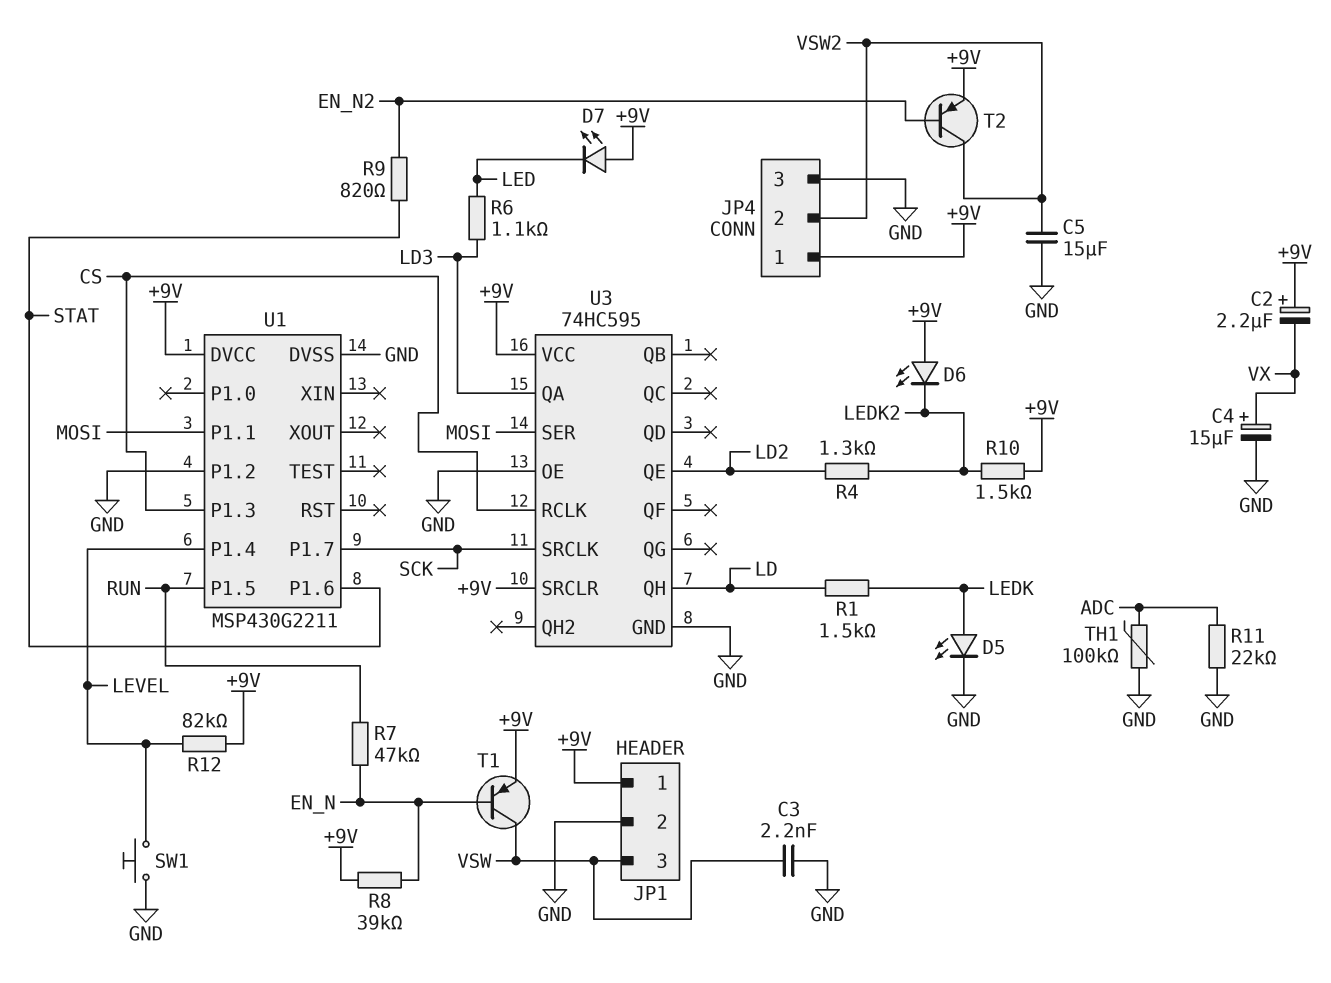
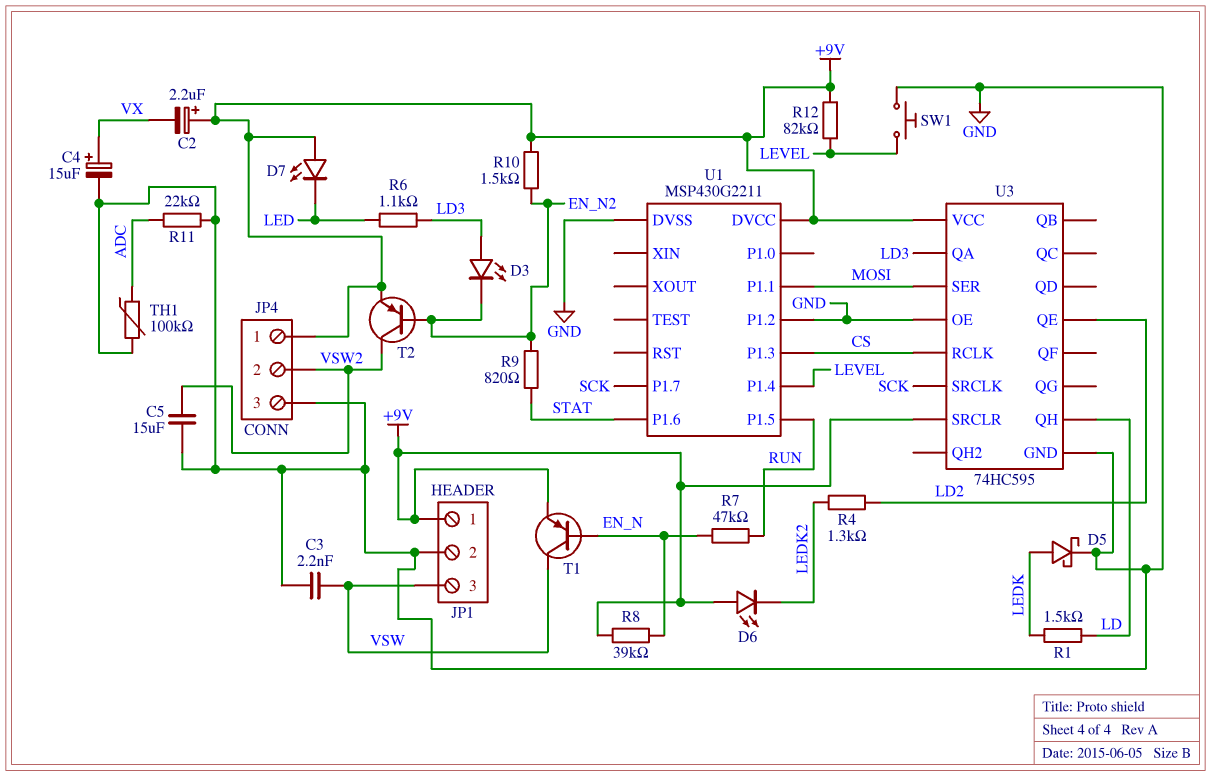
D3: none -> LED (A LD3, K EN_N2)
D5: LED (A LEDK, K GND) -> schottky (A LEDK, K GND)
R10: 1.5k (+9V, LEDK2) -> 1.5k (+9V, EN_N2)

